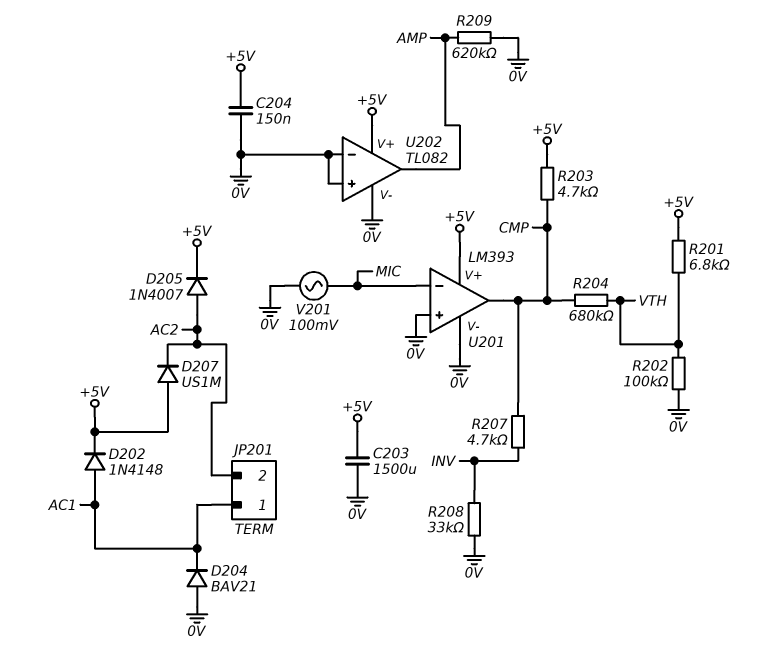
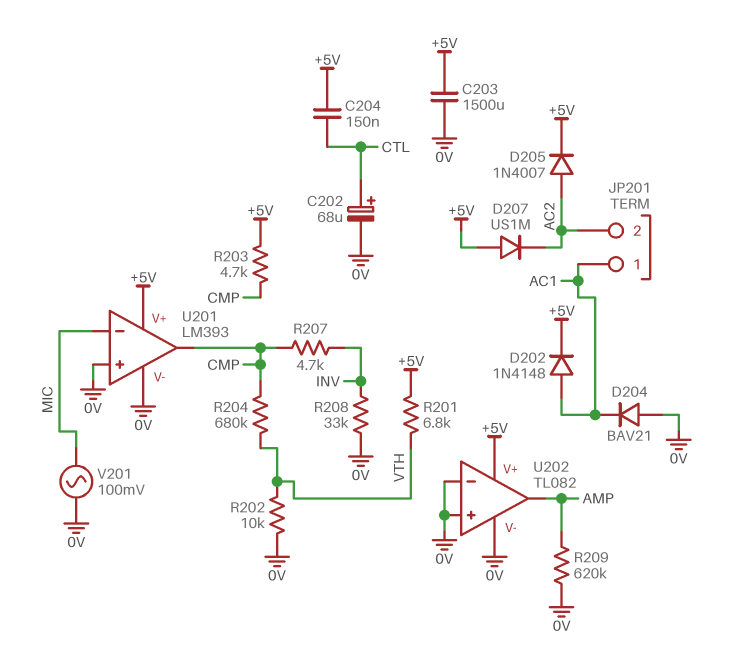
C202: none -> 68uF (plus CTL, minus 0V)
C204: 150nF (+5V, 0V) -> 150nF (+5V, CTL)
R202: 100k (0V, VTH) -> 10k (0V, VTH)

